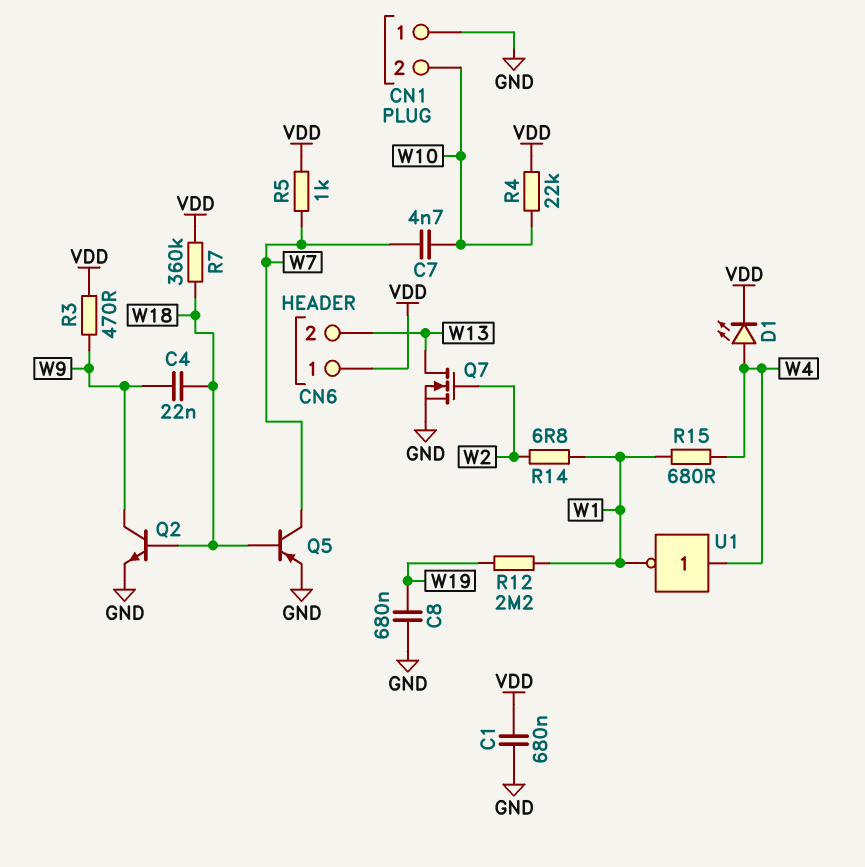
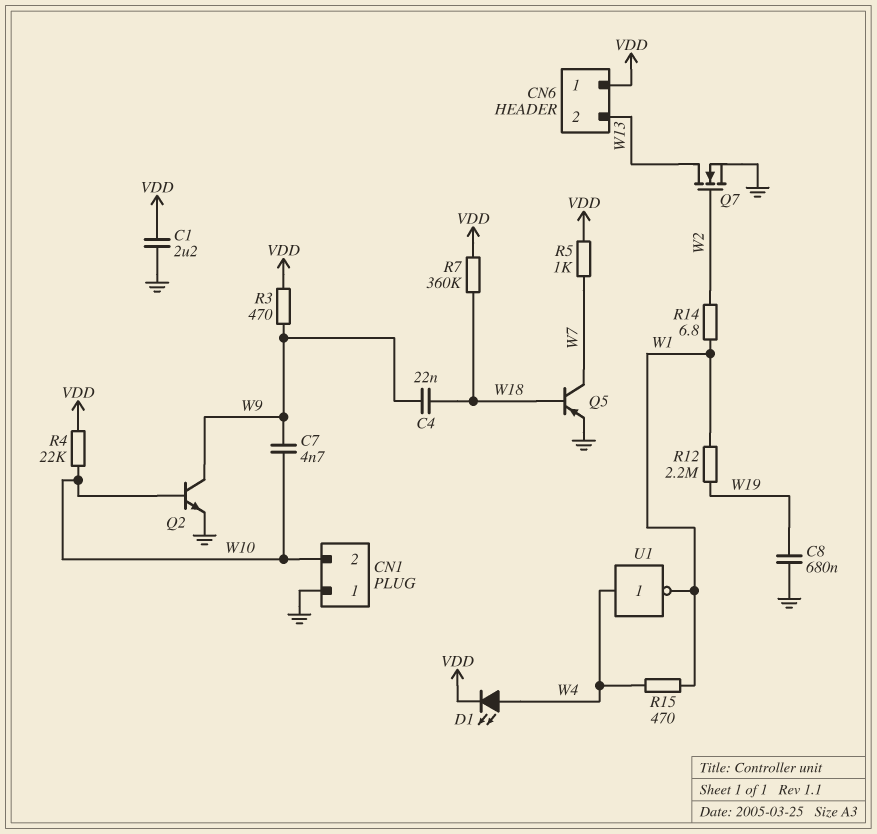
C1: 680nF (GND, VDD) -> 2.2uF (GND, VDD)
C7: 4.7nF (W7, W10) -> 4.7nF (W9, W10)
Q2: NPN (B W18, C W9, E GND) -> NPN (B W10, C W9, E GND)
R15: 680 (W1, W4) -> 470 (W1, W4)

